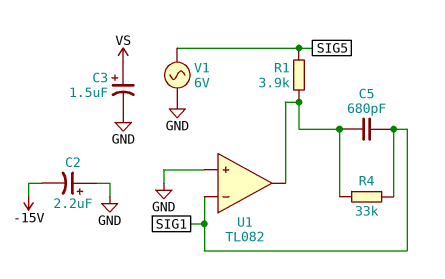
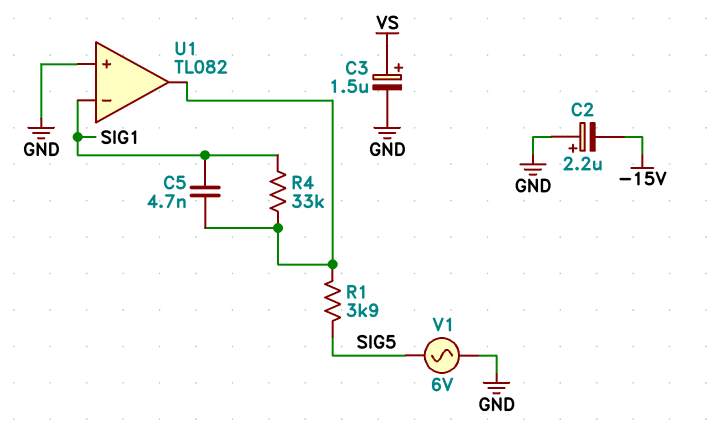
C5: 680pF (SIG1, U1/out) -> 4.7nF (SIG1, U1/out)

